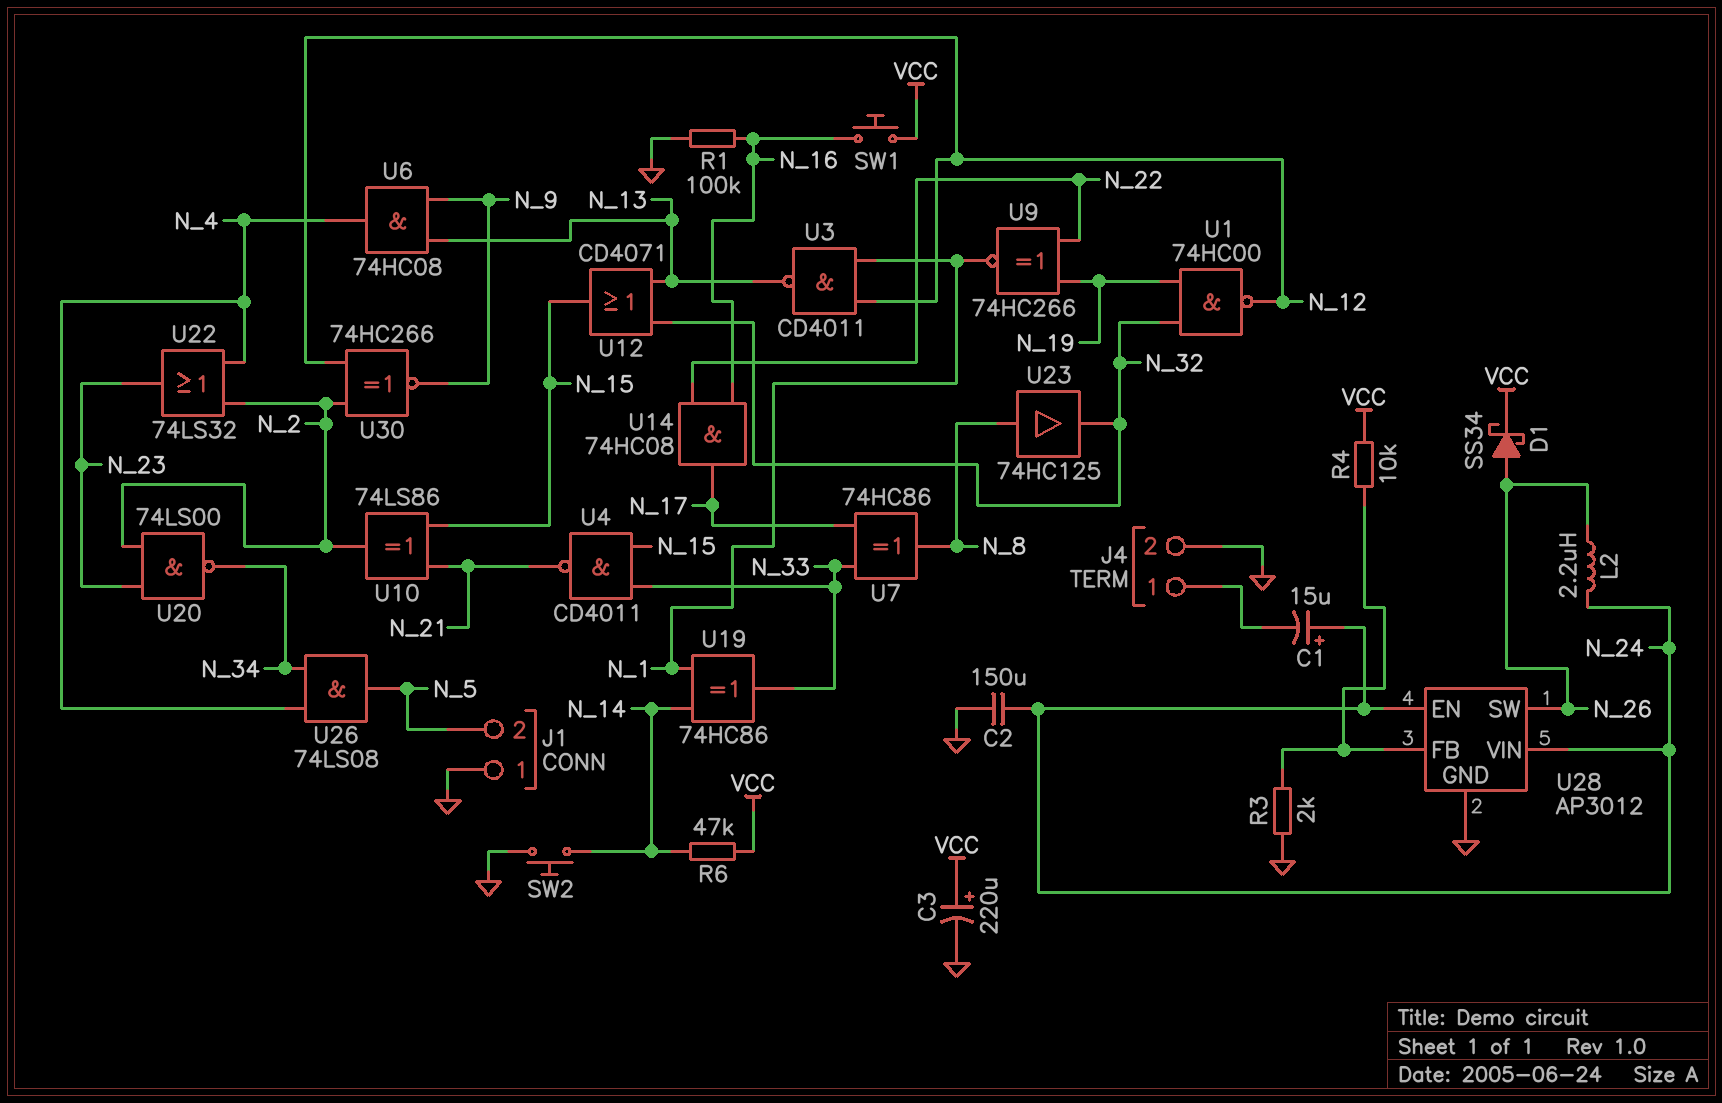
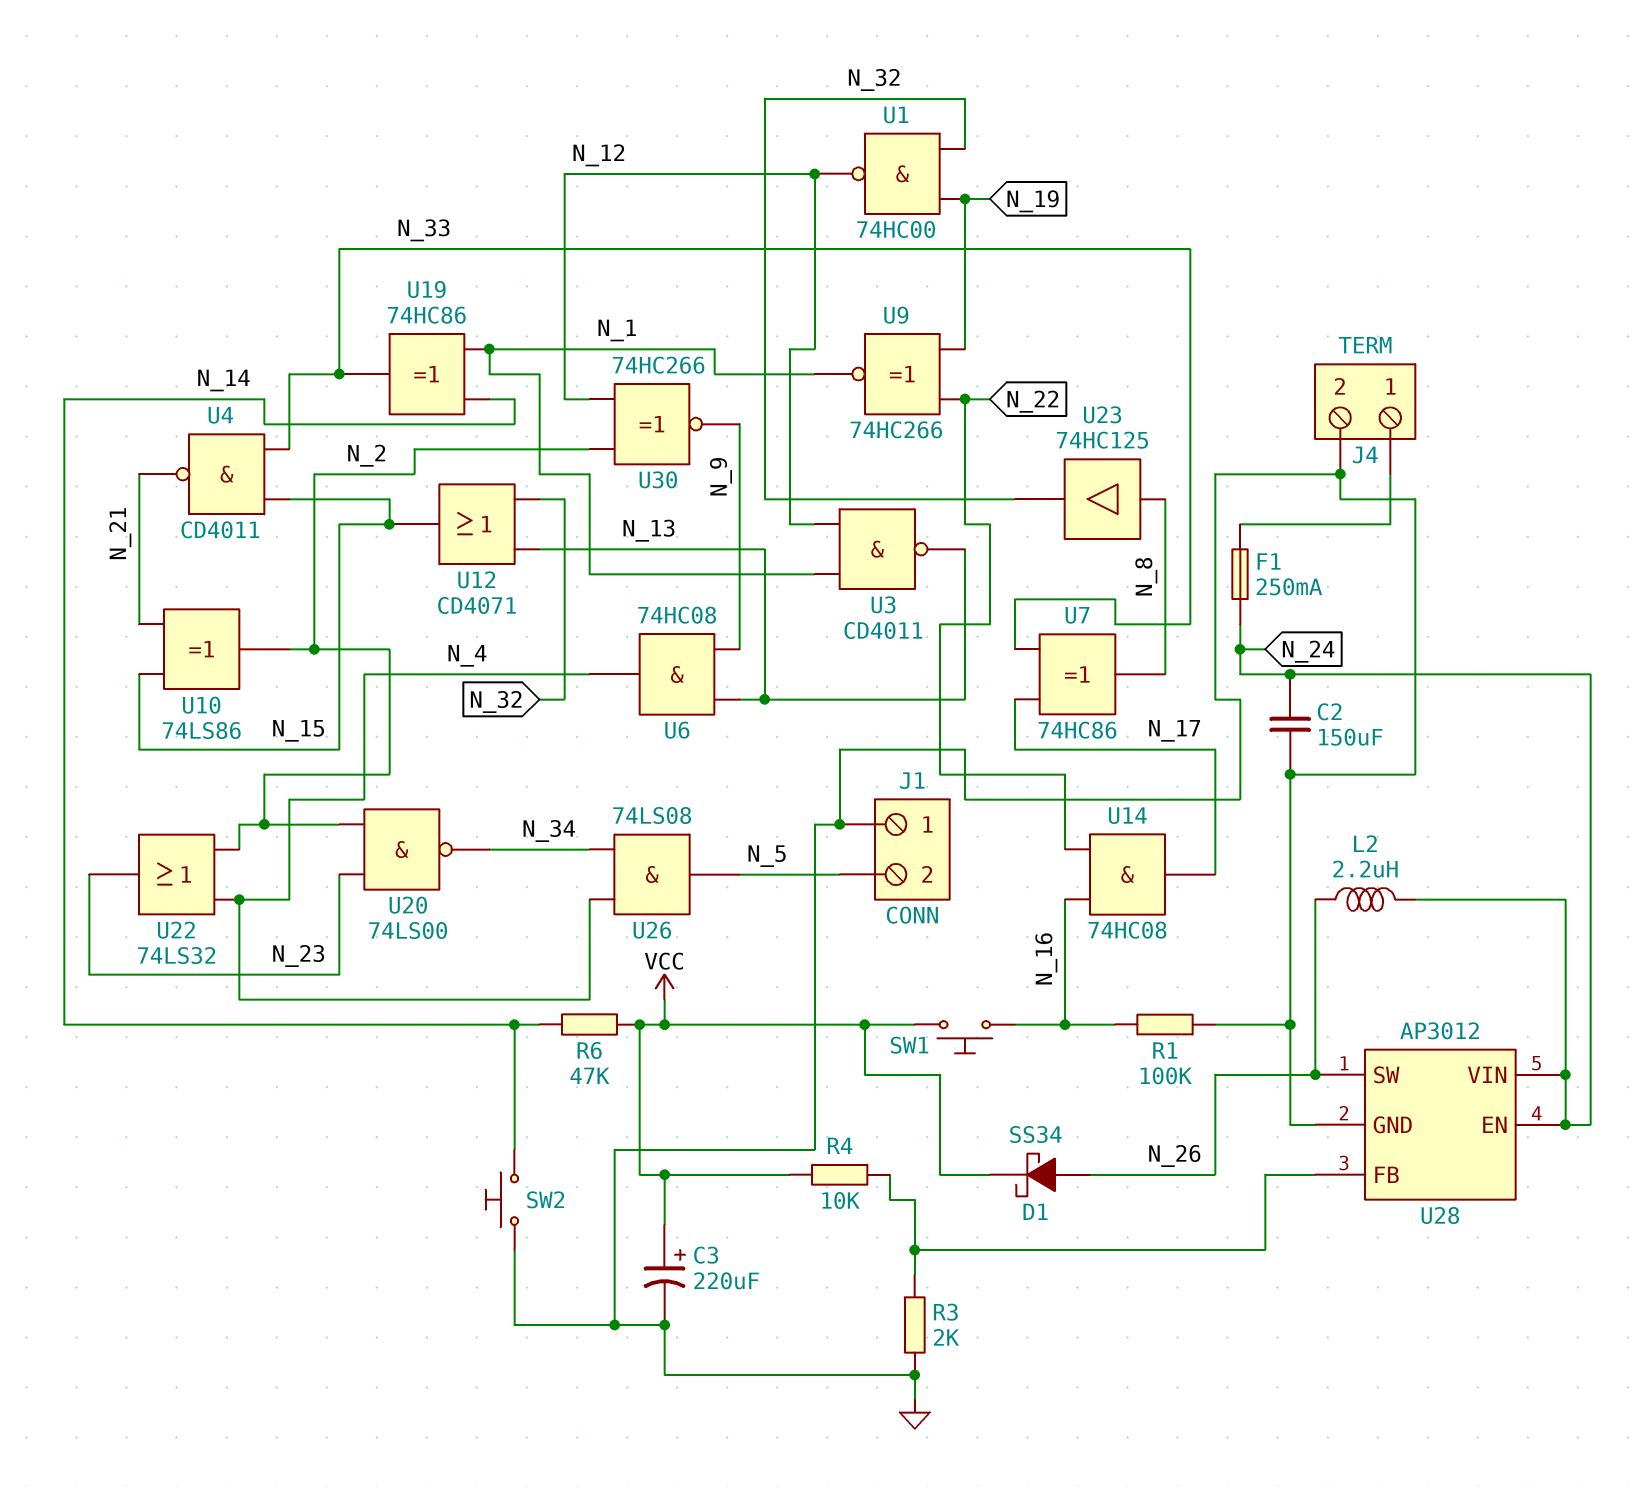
C1: 15uF (plus N_24, minus J4/1) -> none
F1: none -> 250mA (J4/1, N_24)

